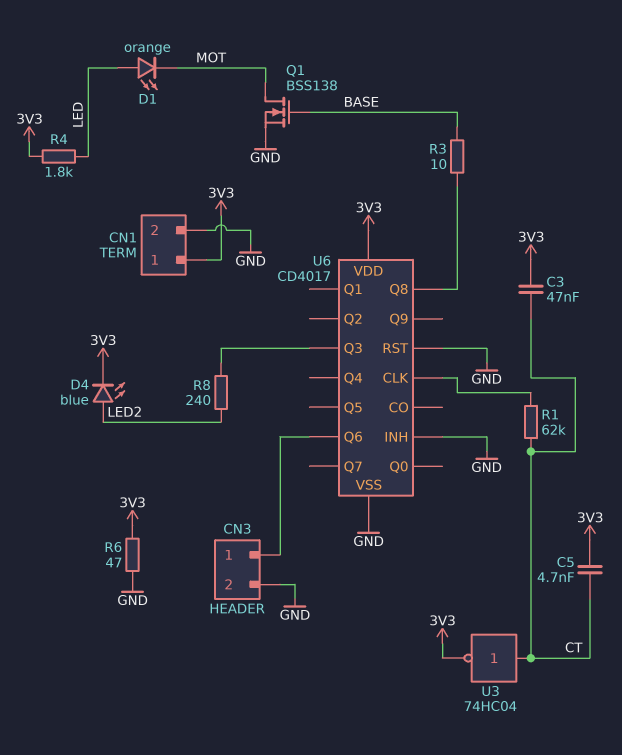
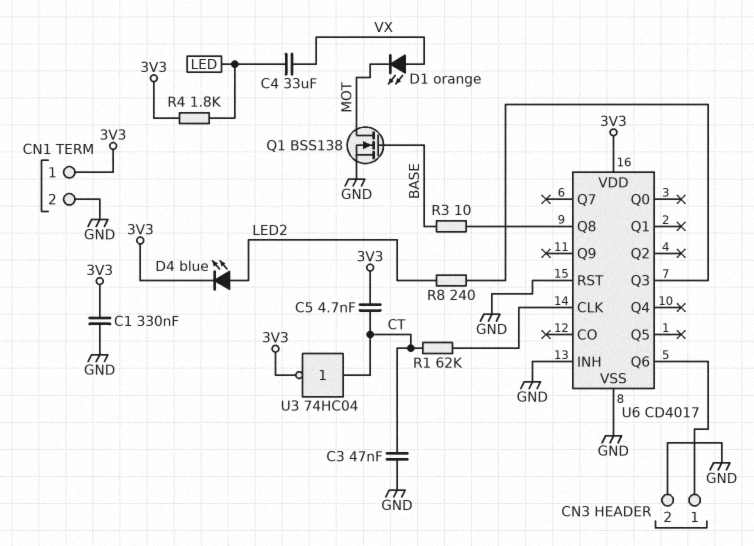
C1: none -> 330nF (3V3, GND)
C3: 47nF (3V3, CT) -> 47nF (CT, GND)
C4: none -> 33uF (LED, VX)
D1: LED orange (A LED, K MOT) -> LED orange (A VX, K MOT)
R6: 47 (3V3, GND) -> none

